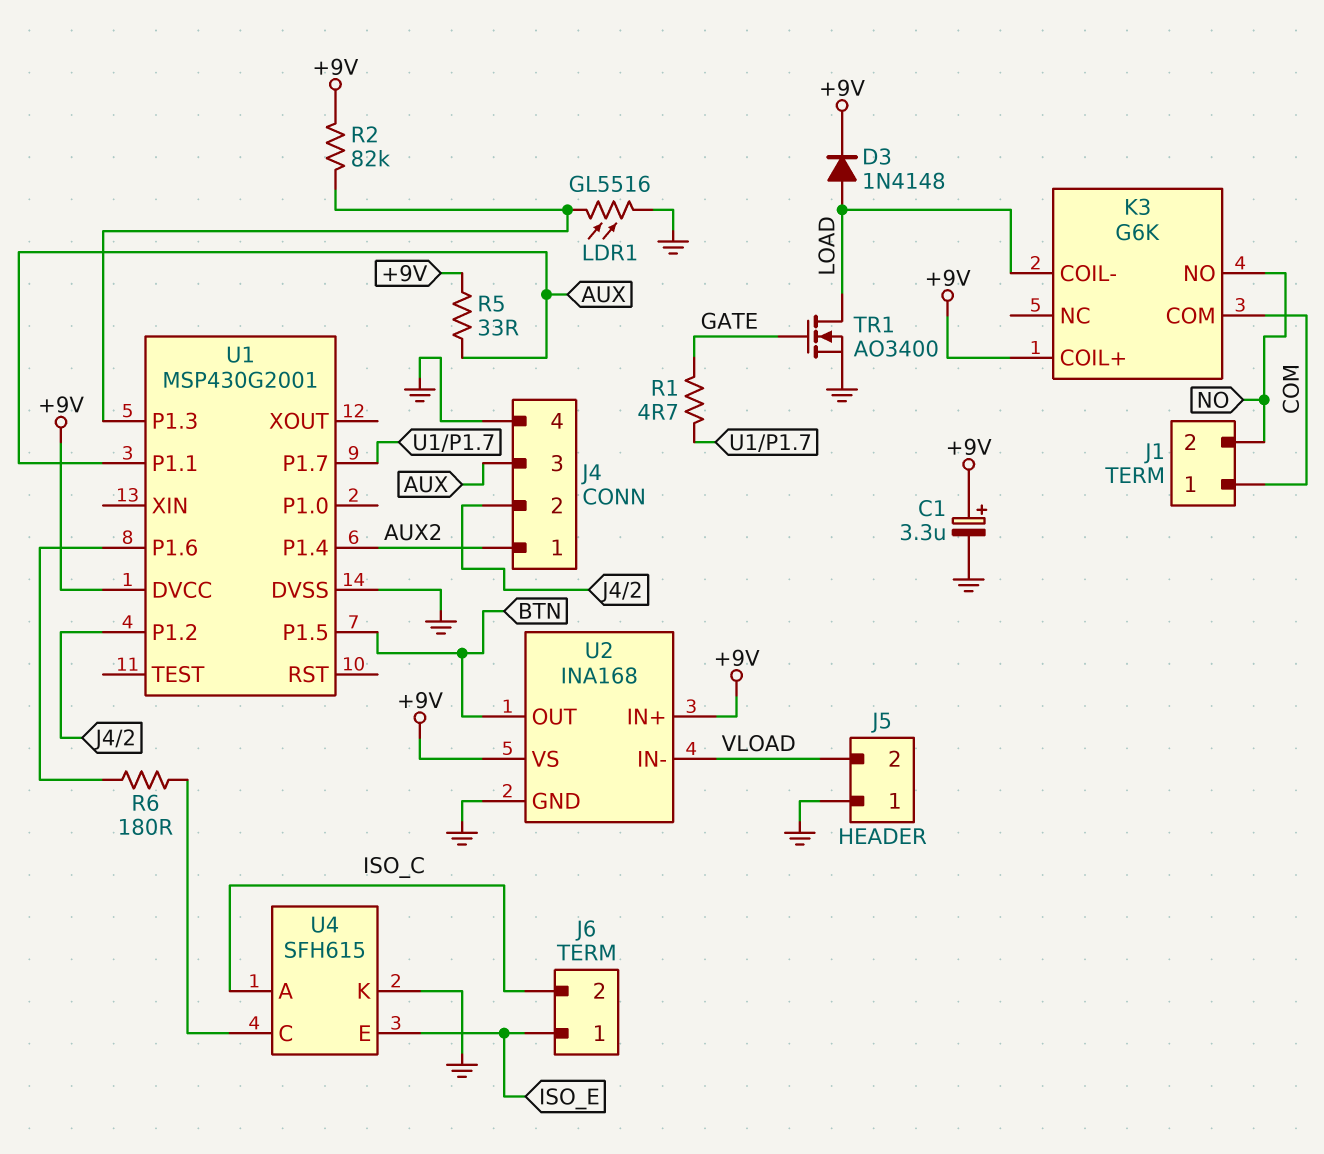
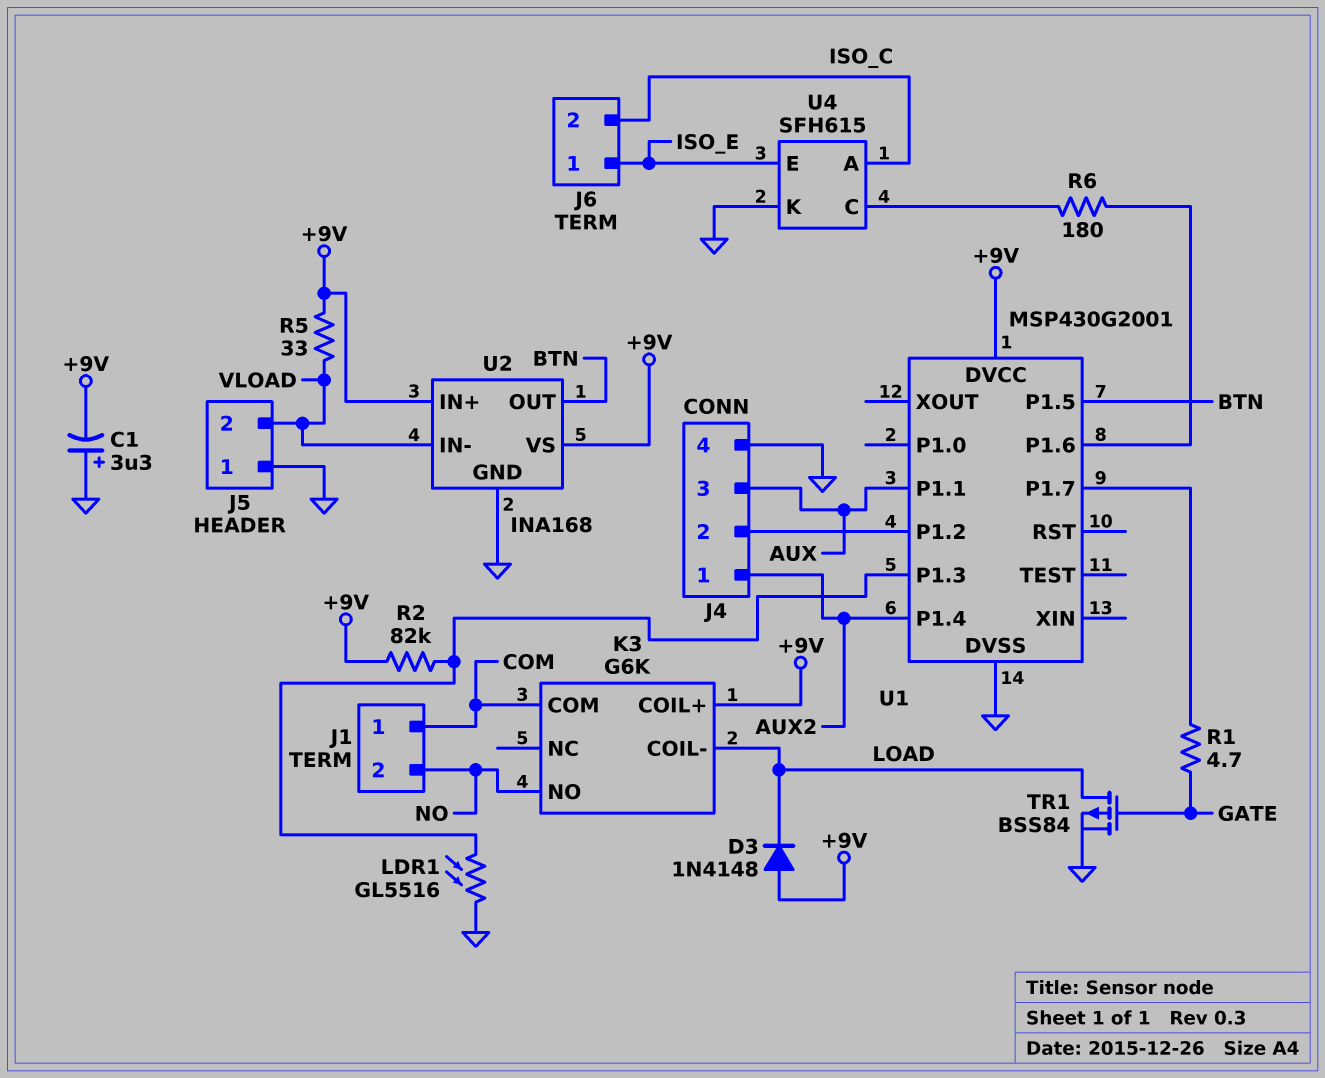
C1: 3.3uF (plus +9V, minus GND) -> 3.3uF (plus GND, minus +9V)
D3: diode 1N4148 (A LOAD, K +9V) -> diode 1N4148 (A +9V, K LOAD)
R5: 33 (+9V, AUX) -> 33 (+9V, VLOAD)
TR1: NMOS AO3400 (G GATE, D LOAD, S GND) -> PMOS BSS84 (G GATE, D LOAD, S GND)

